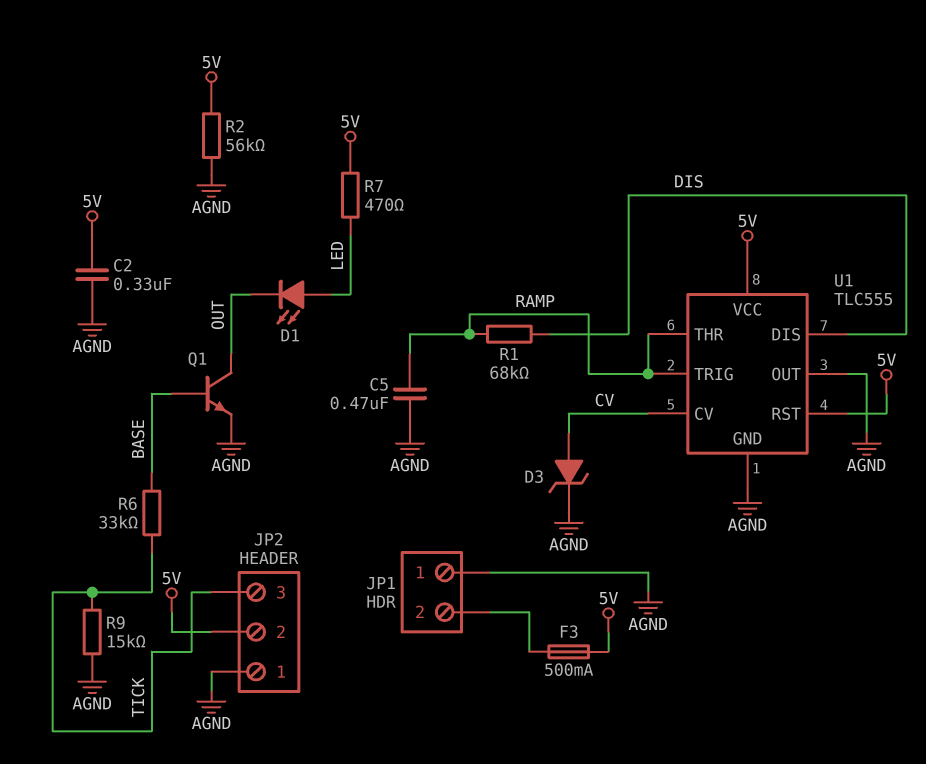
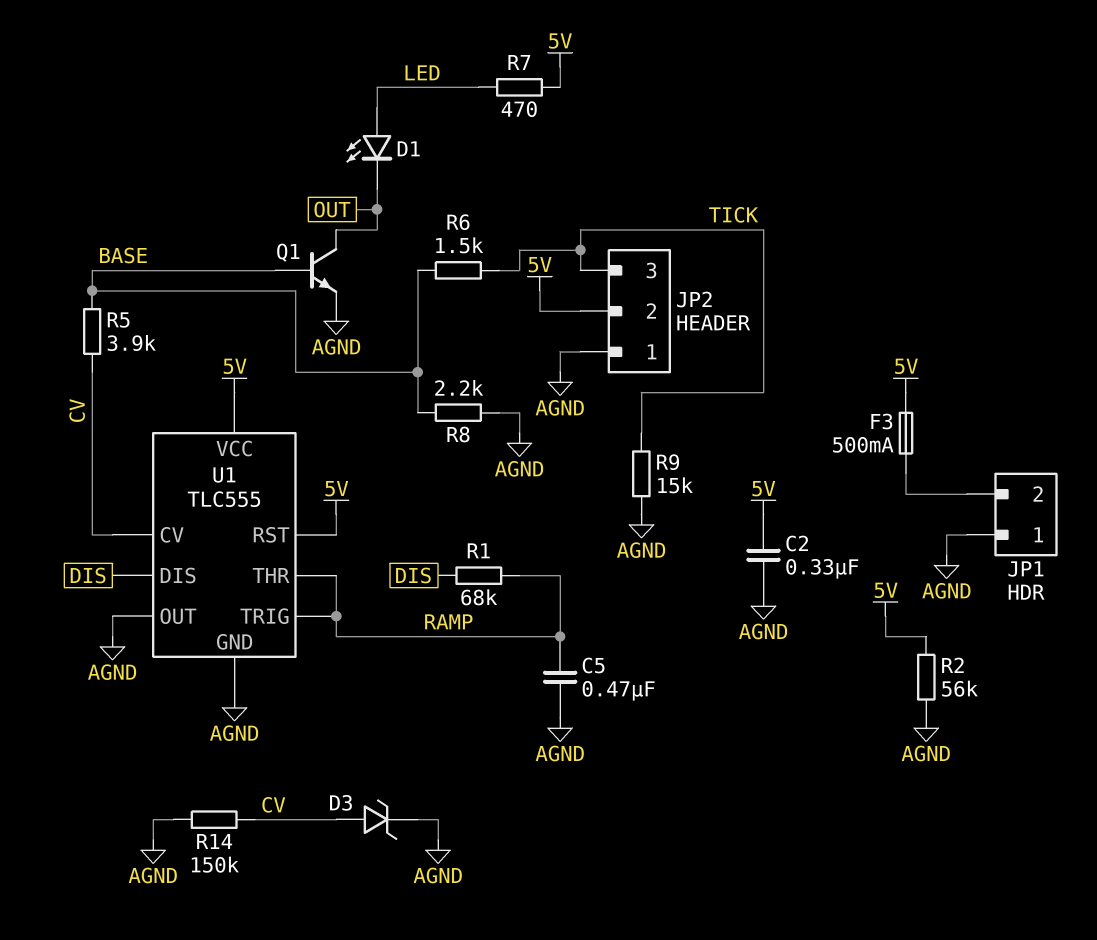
R5: none -> 3.9k (BASE, CV)
R6: 33k (BASE, TICK) -> 1.5k (BASE, TICK)
R8: none -> 2.2k (AGND, BASE)
R14: none -> 150k (AGND, CV)

